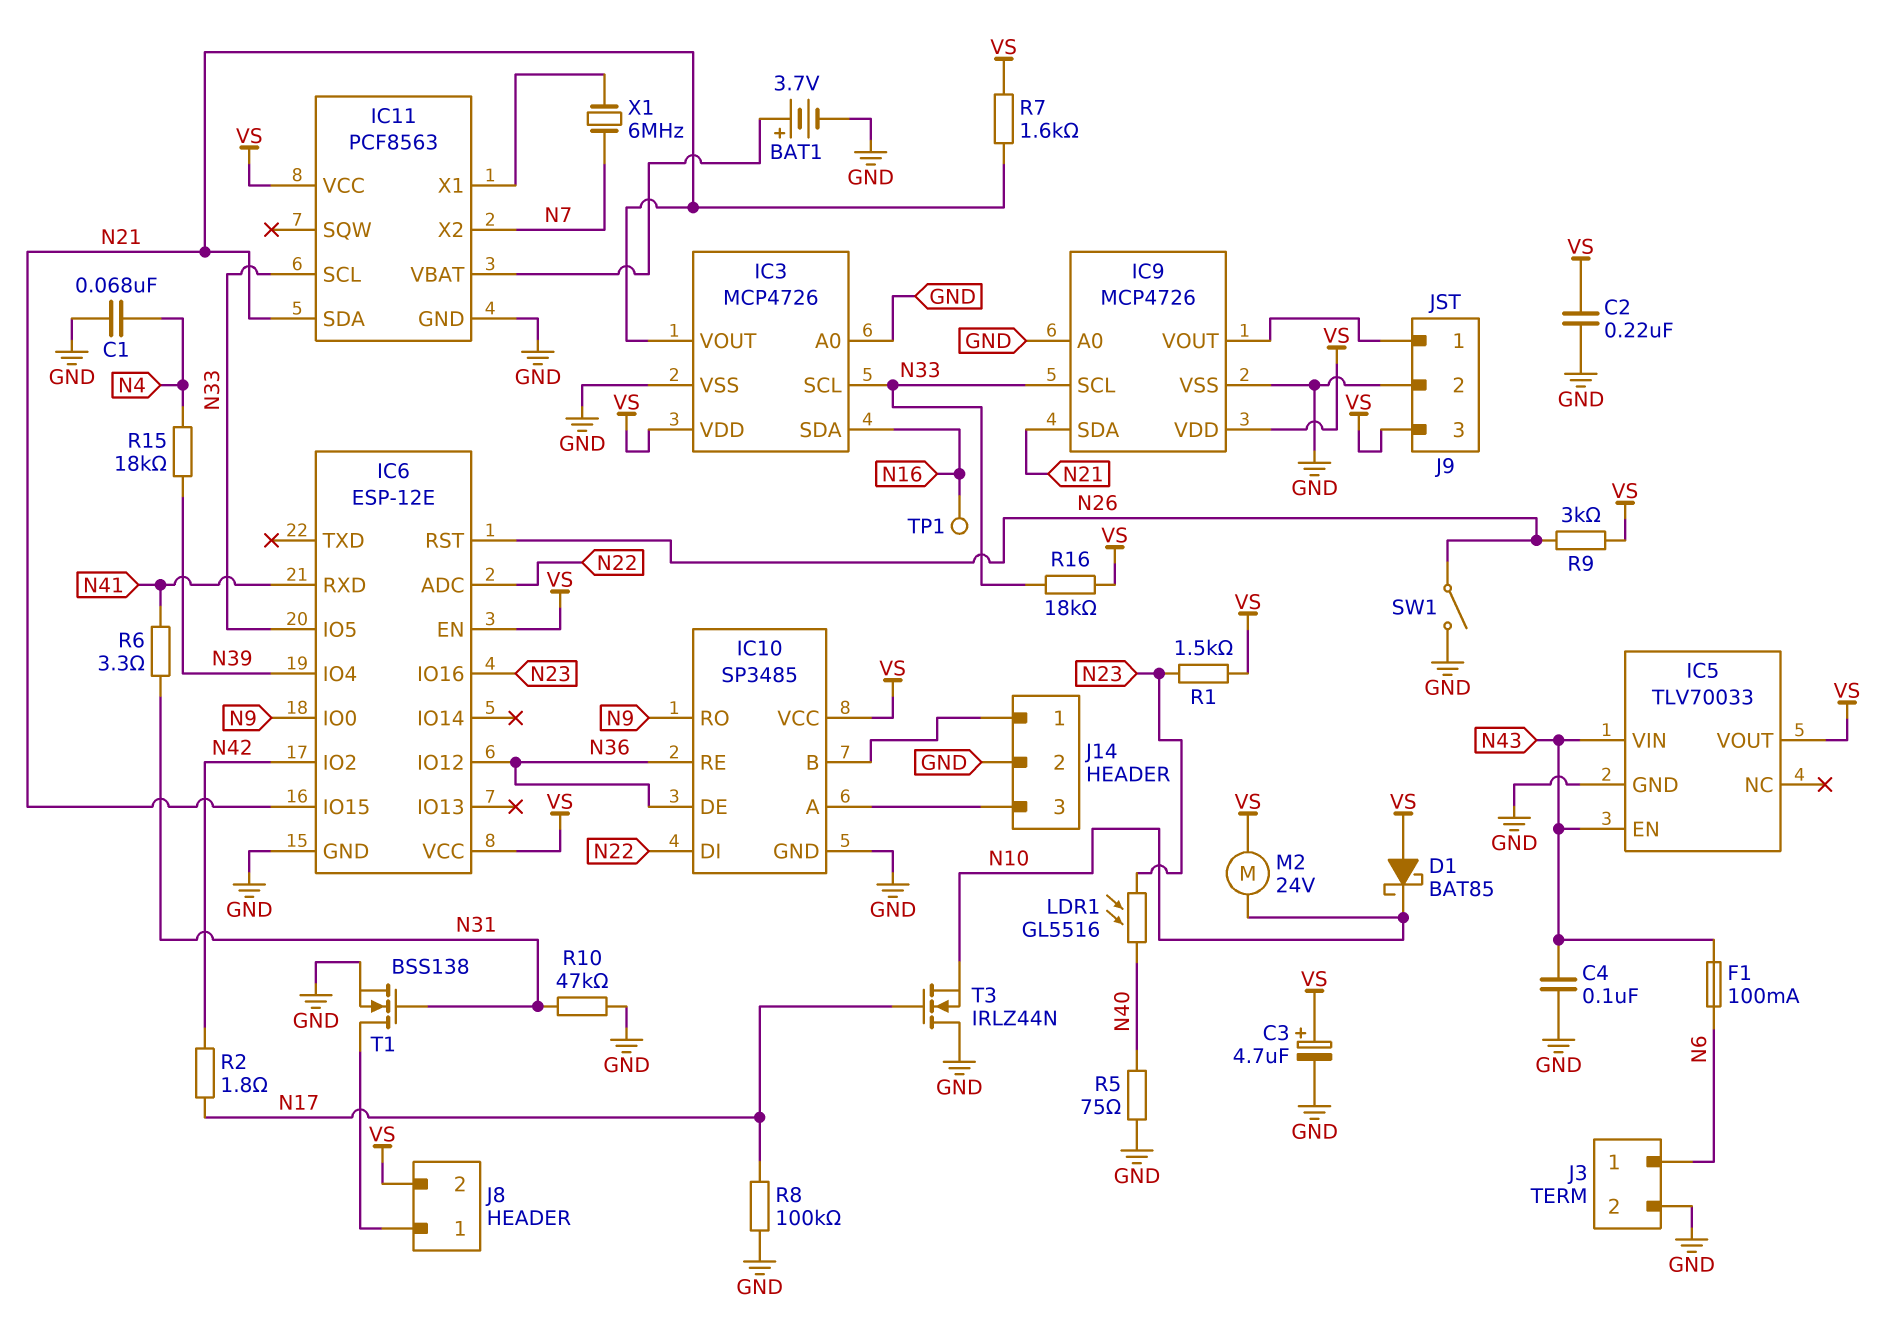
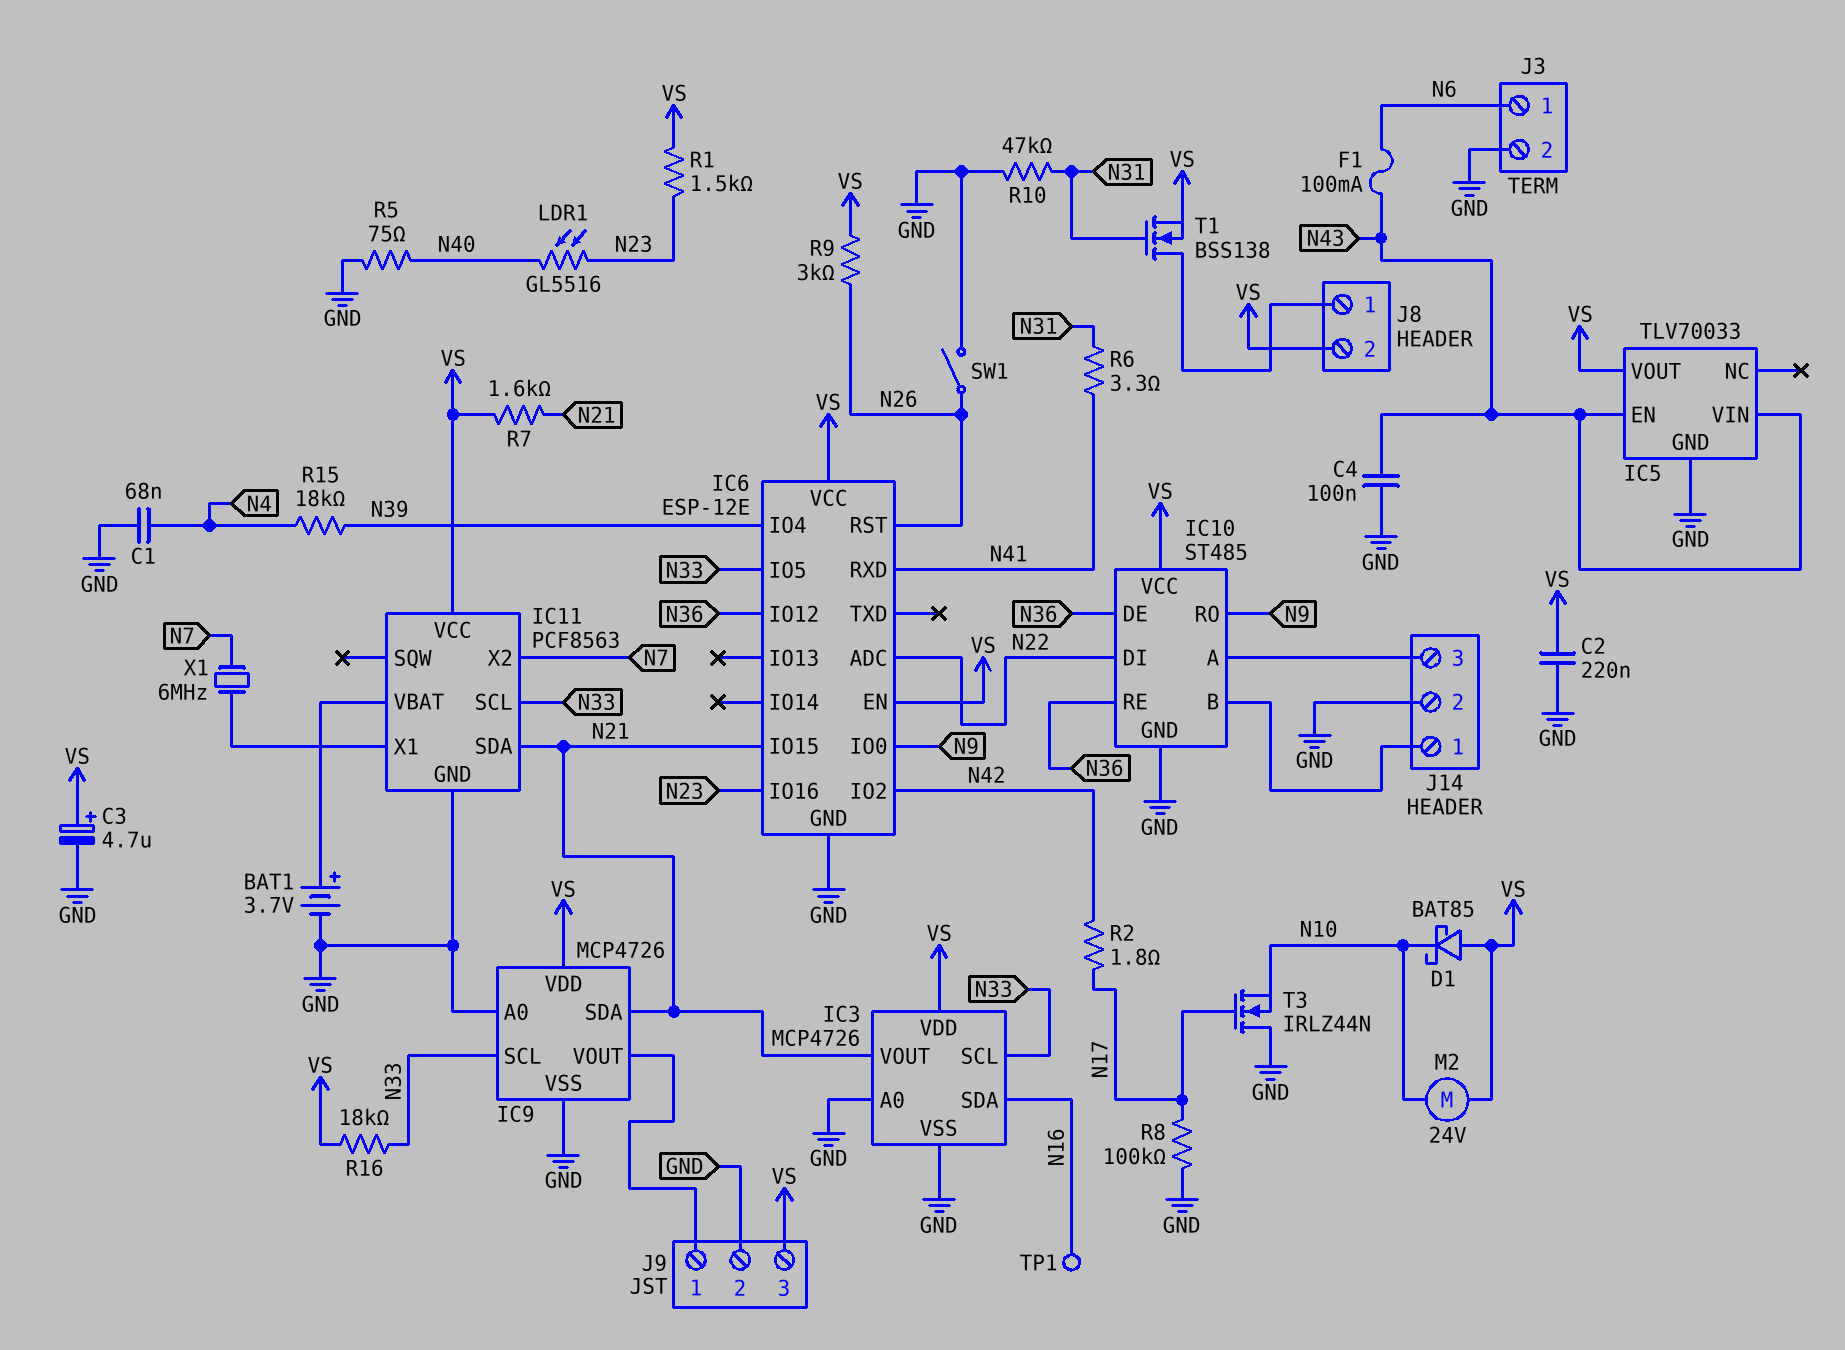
IC10: SP3485 -> ST485
T1: NMOS BSS138 (G N31, D J8/1, S GND) -> NMOS BSS138 (G N31, D J8/1, S VS)

